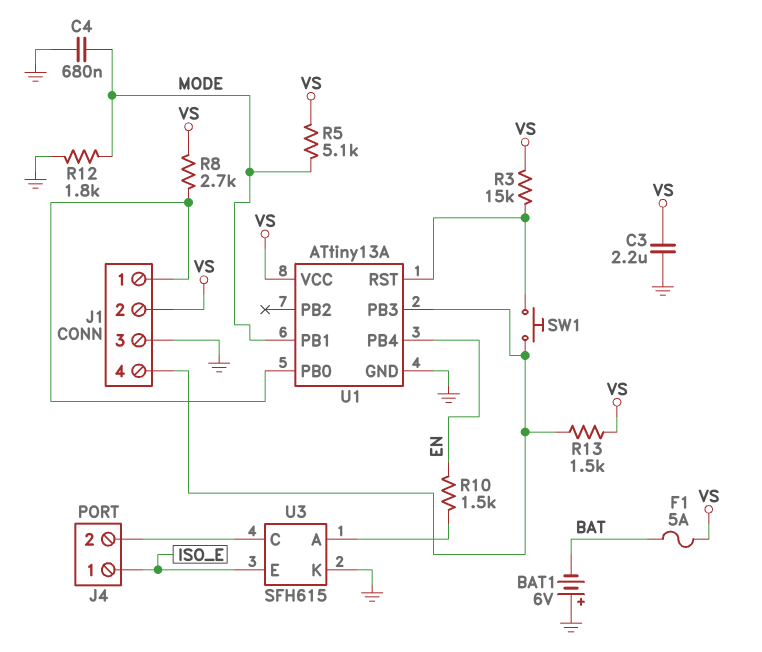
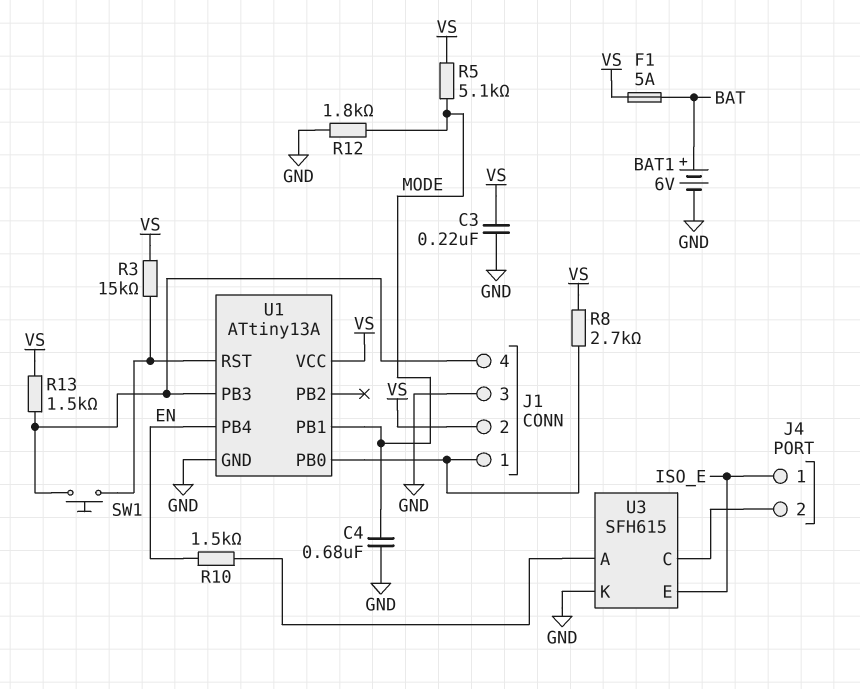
BAT1: 6V (plus GND, minus BAT) -> 6V (plus BAT, minus GND)
C3: 2.2uF (GND, VS) -> 220nF (GND, VS)

